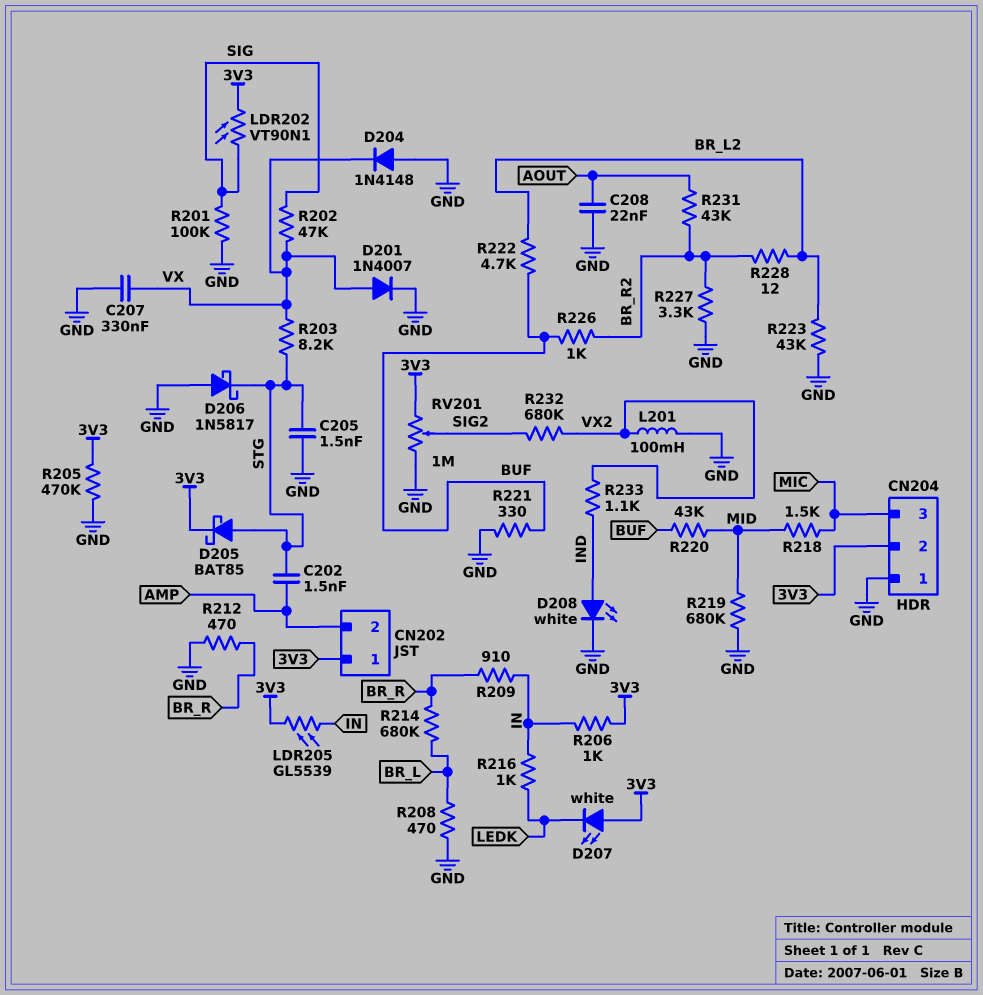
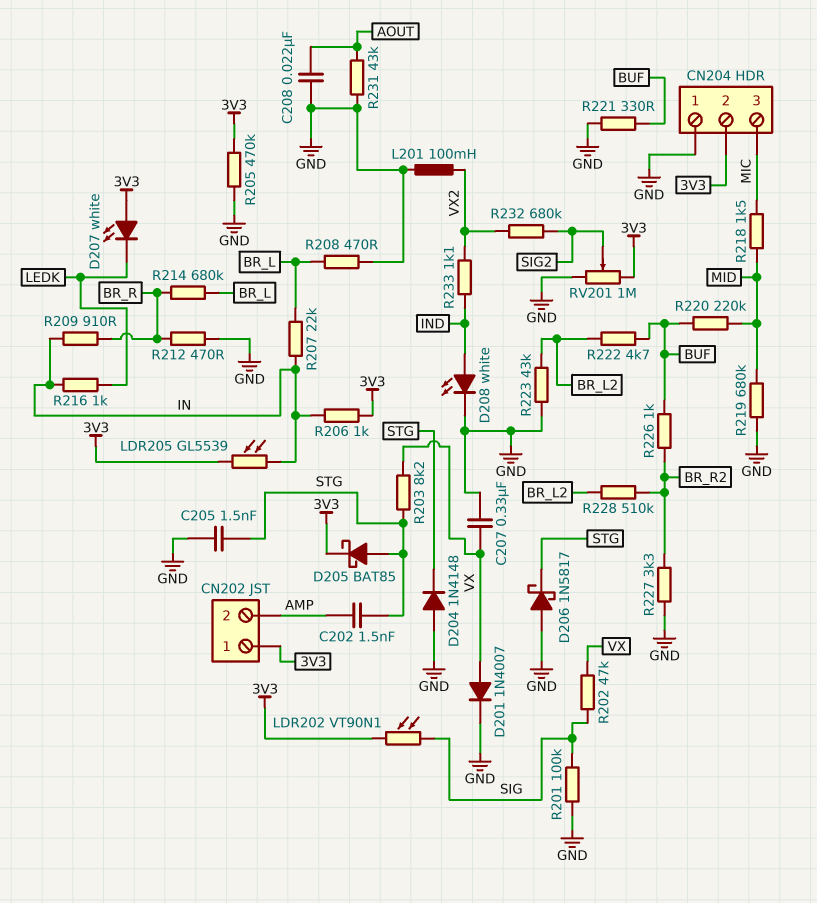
D204: diode 1N4148 (A GND, K VX) -> diode 1N4148 (A GND, K STG)
R207: none -> 22k (BR_L, IN)
R220: 43k (BUF, MID) -> 220k (BUF, MID)
R228: 12 (BR_L2, BR_R2) -> 510k (BR_L2, BR_R2)
R231: 43k (AOUT, BR_R2) -> 43k (AOUT, GND)

